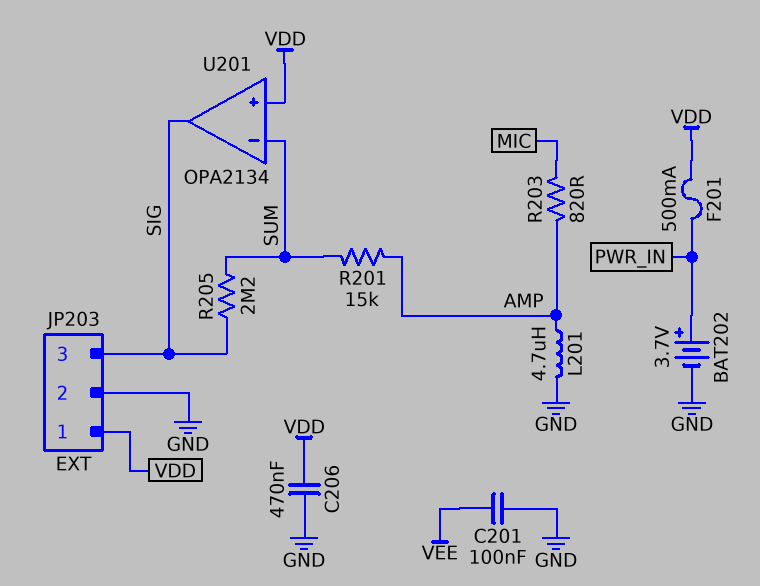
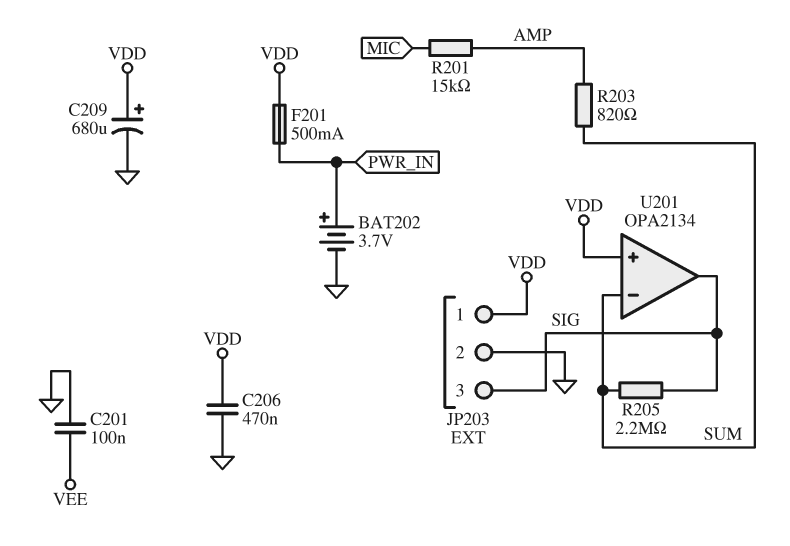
C209: none -> 680uF (plus VDD, minus GND)
L201: 4.7uH (AMP, GND) -> none
R201: 15k (AMP, SUM) -> 15k (AMP, MIC)
R203: 820 (AMP, MIC) -> 820 (AMP, SUM)

